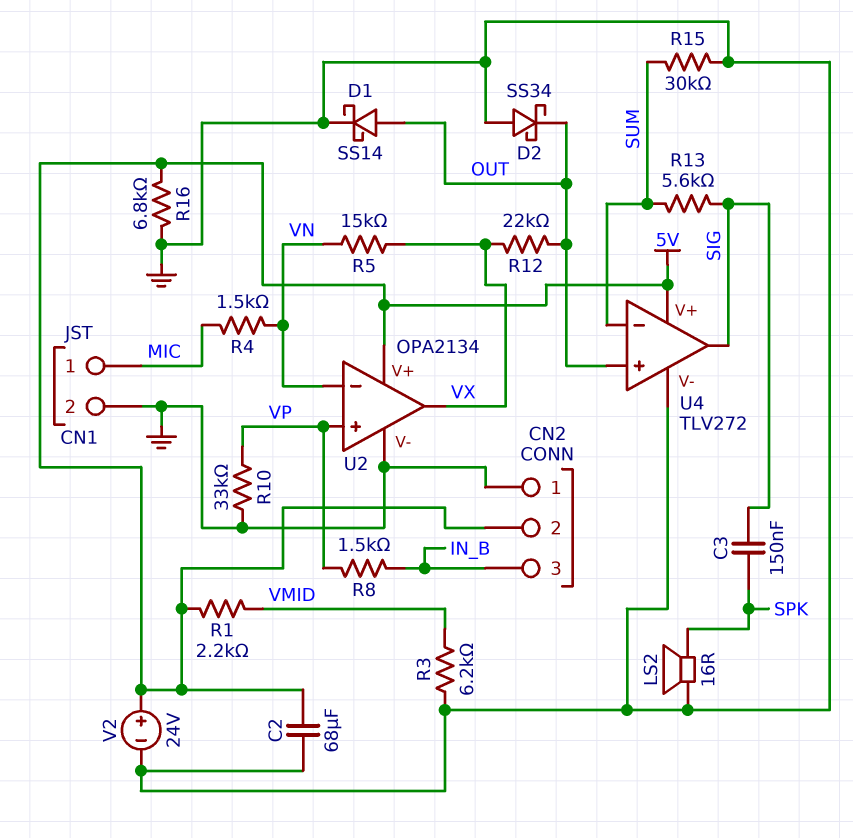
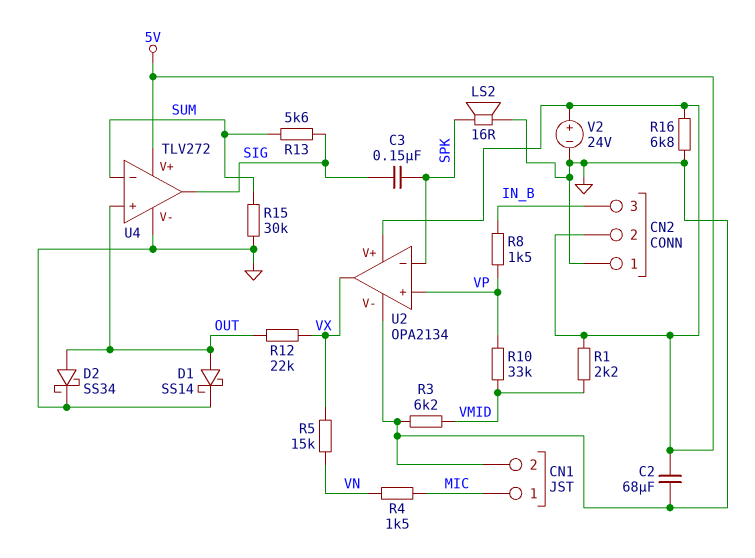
D2: schottky SS34 (A GND, K OUT) -> schottky SS34 (A OUT, K GND)
R10: 33k (GND, VP) -> 33k (VMID, VP)
U2 pin in-: VN -> SPK

